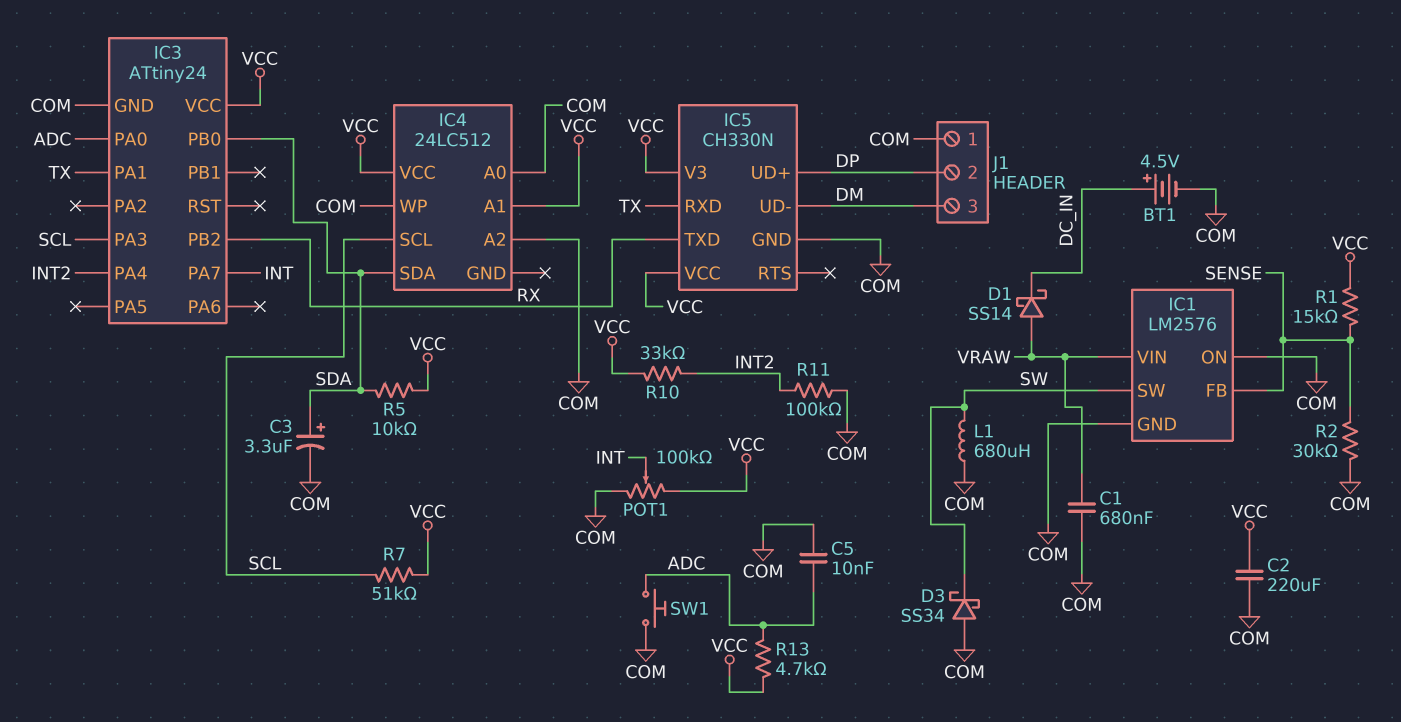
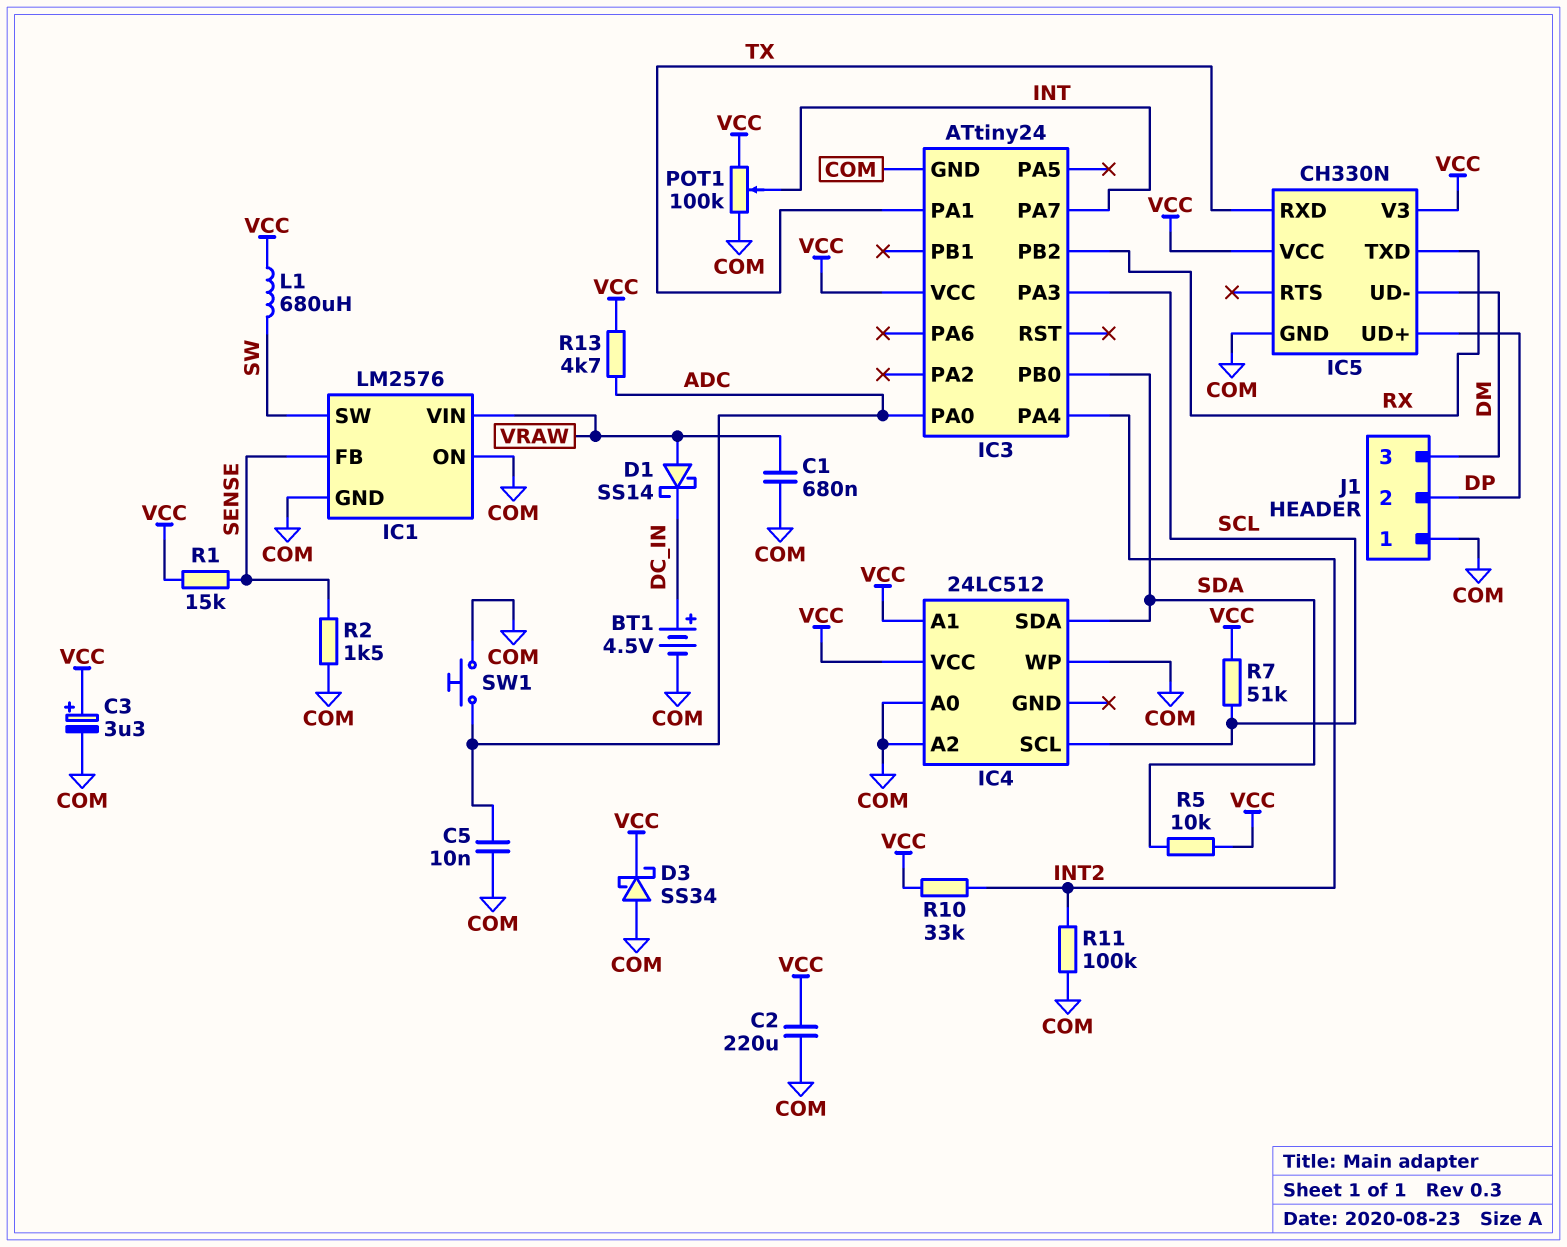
C3: 3.3uF (plus SDA, minus COM) -> 3.3uF (plus VCC, minus COM)
D3: schottky SS34 (A COM, K SW) -> schottky SS34 (A COM, K VCC)
L1: 680uH (COM, SW) -> 680uH (SW, VCC)
R2: 30k (COM, SENSE) -> 1.5k (COM, SENSE)

